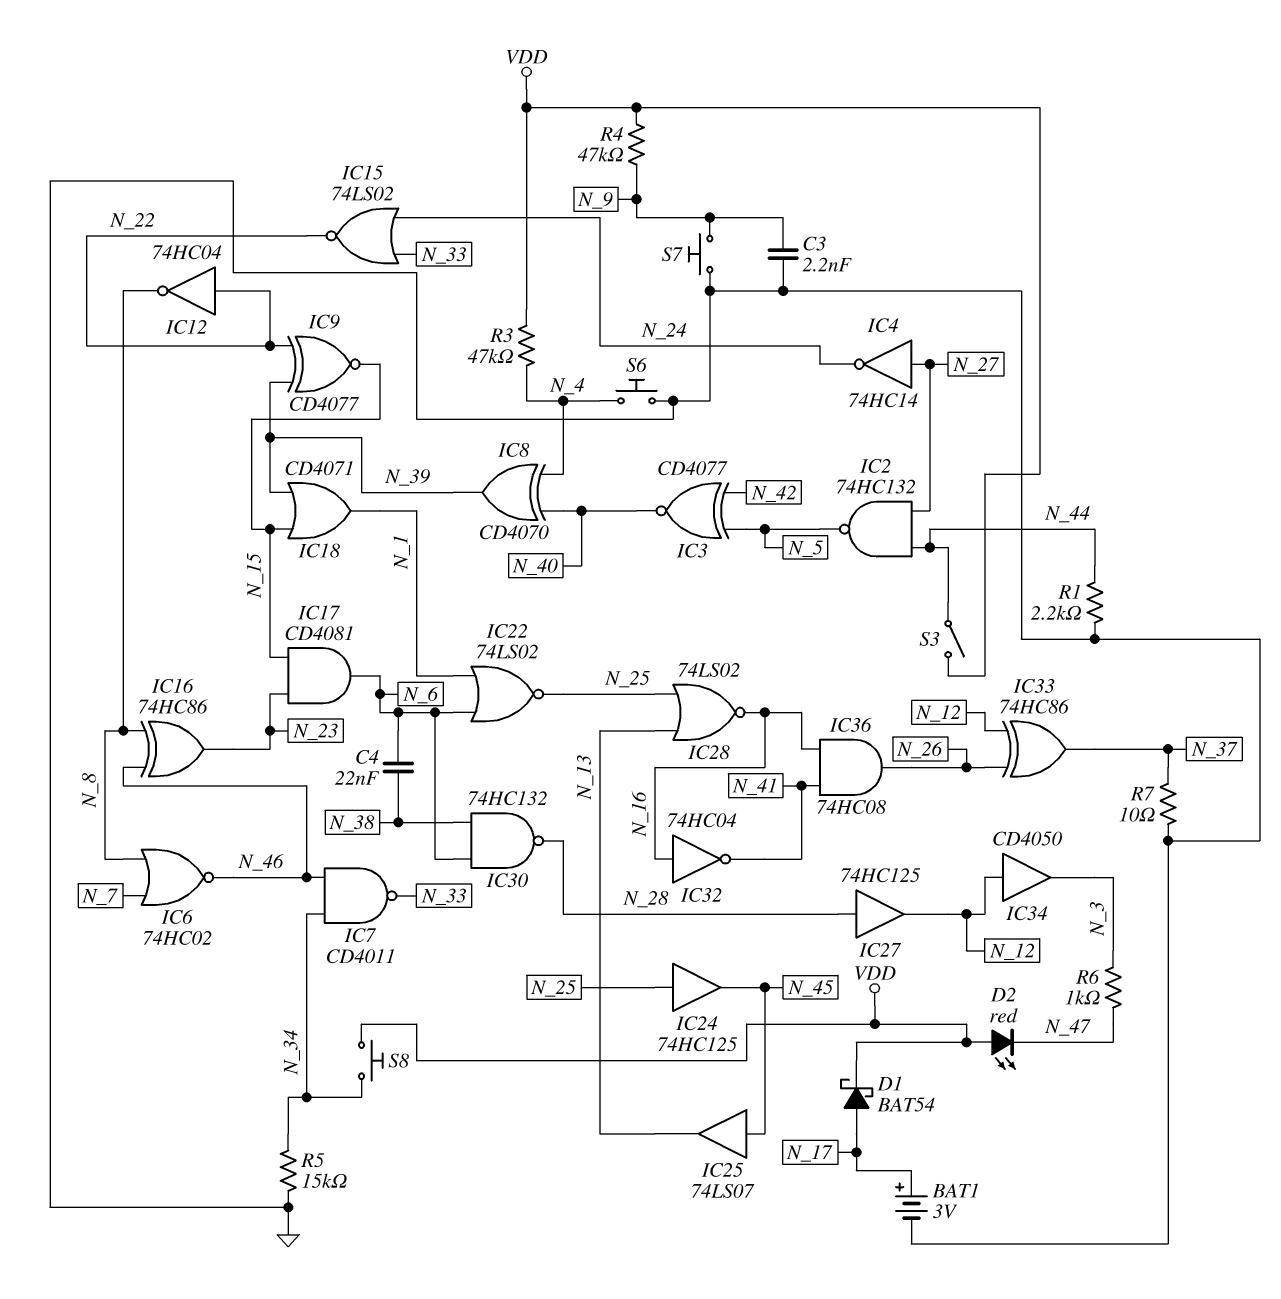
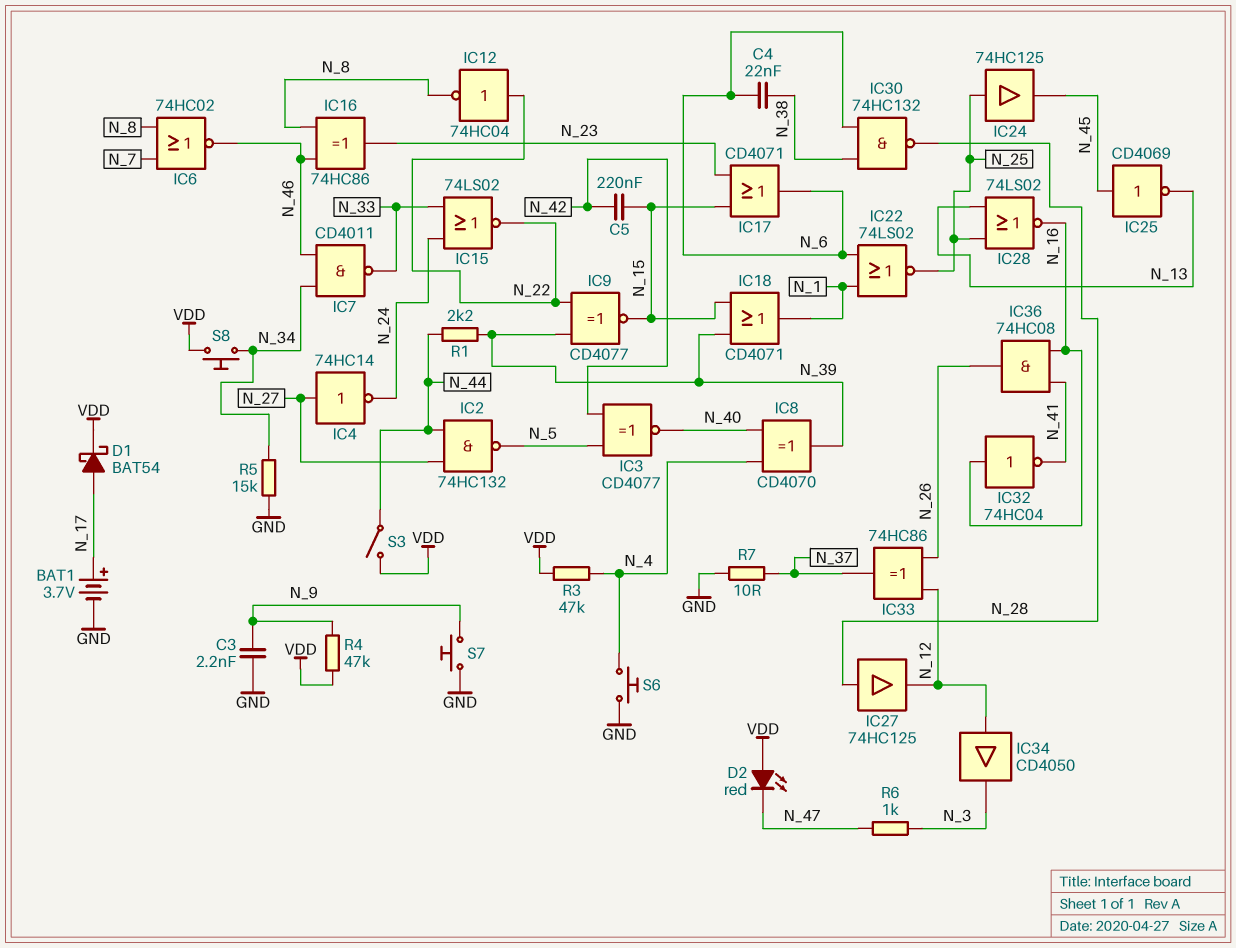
BAT1: 3V (plus N_17, minus GND) -> 3.7V (plus N_17, minus GND)
C5: none -> 220nF (N_15, N_42)
IC17: AND CD4081 (in N_15, in N_23, out N_6) -> OR CD4071 (in N_15, in N_23, out N_6)
IC25: buffer 74LS07 (in N_45, out N_13) -> NOT CD4069 (in N_45, out N_13)
R1: 2.2k (GND, N_44) -> 2.2k (N_39, N_44)

